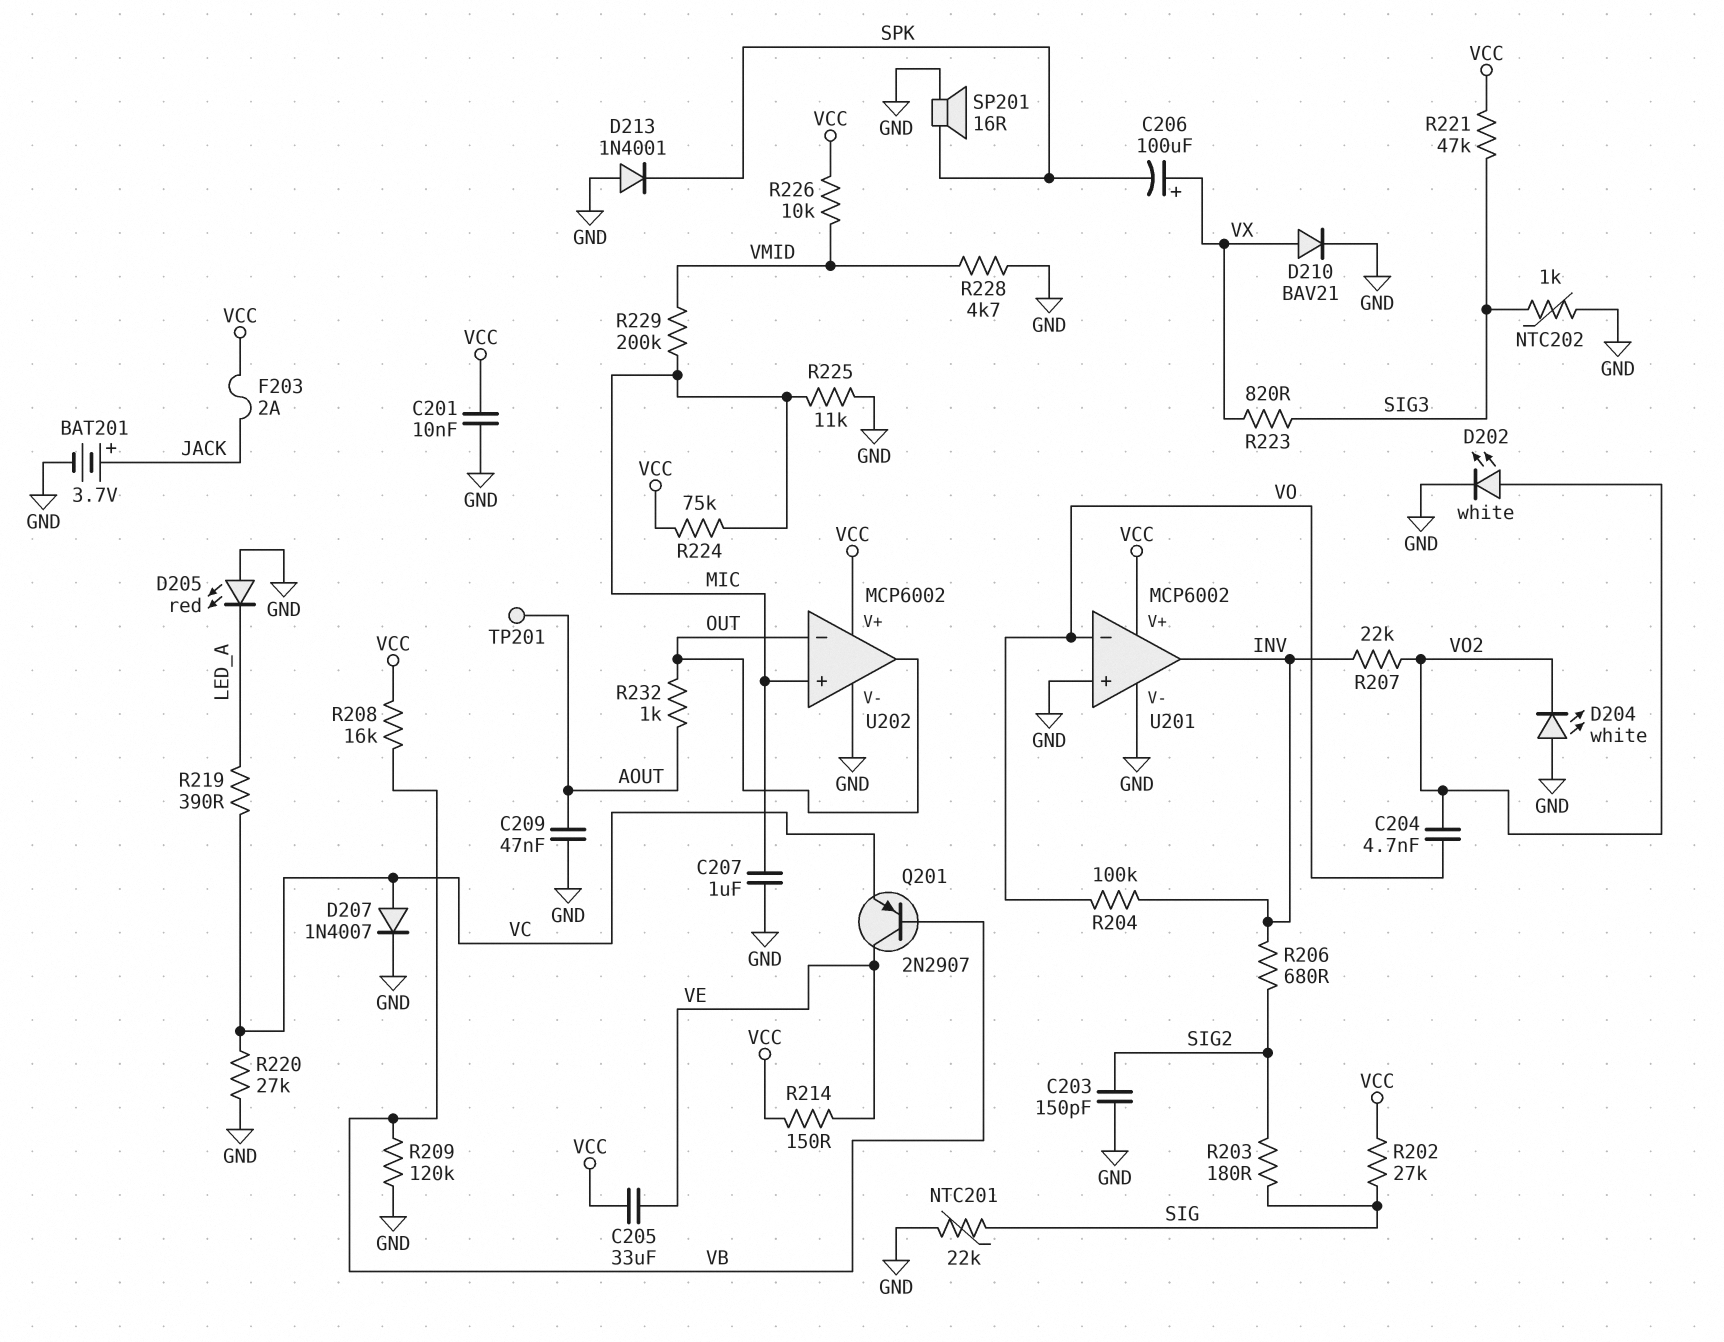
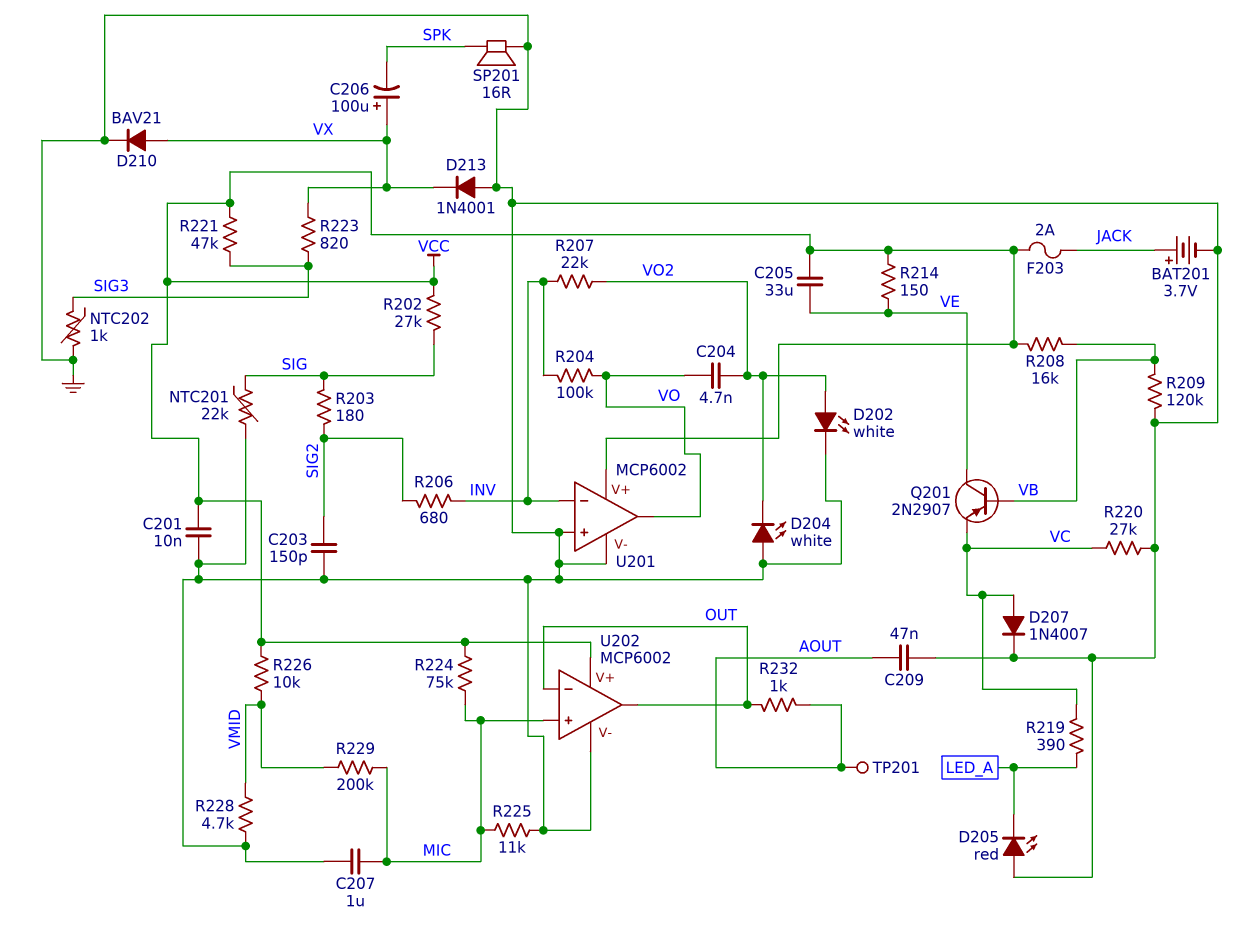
D213: diode 1N4001 (A GND, K SPK) -> diode 1N4001 (A GND, K VX)
U201 pin in-: VO -> INV
U201 pin out: INV -> VO

